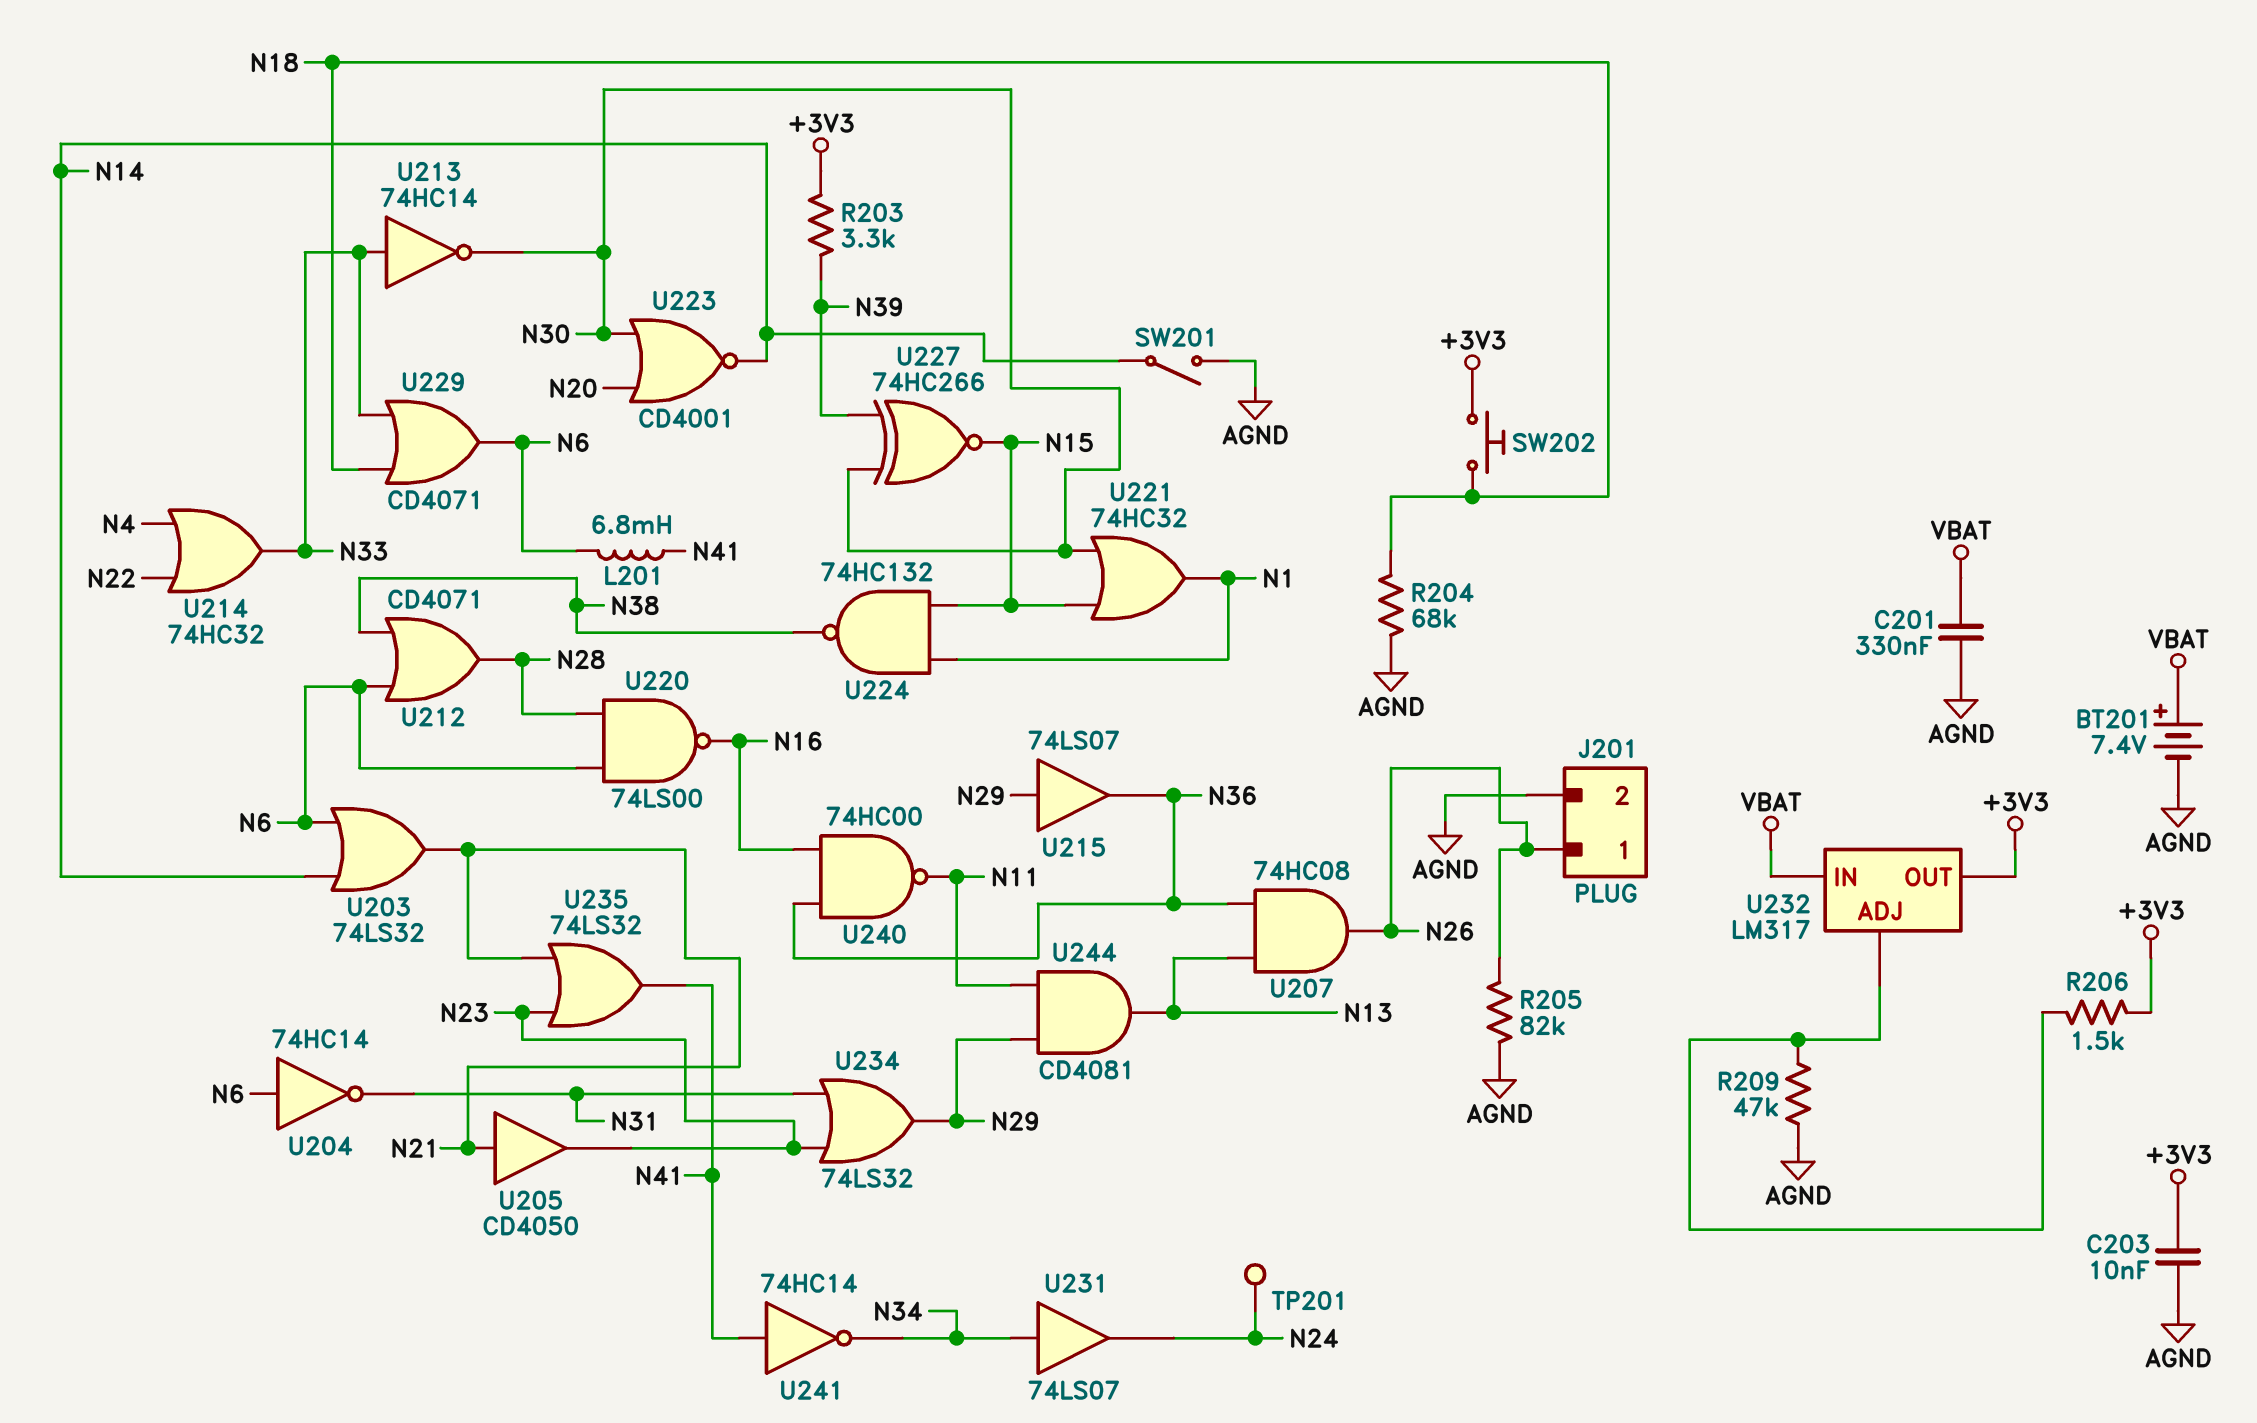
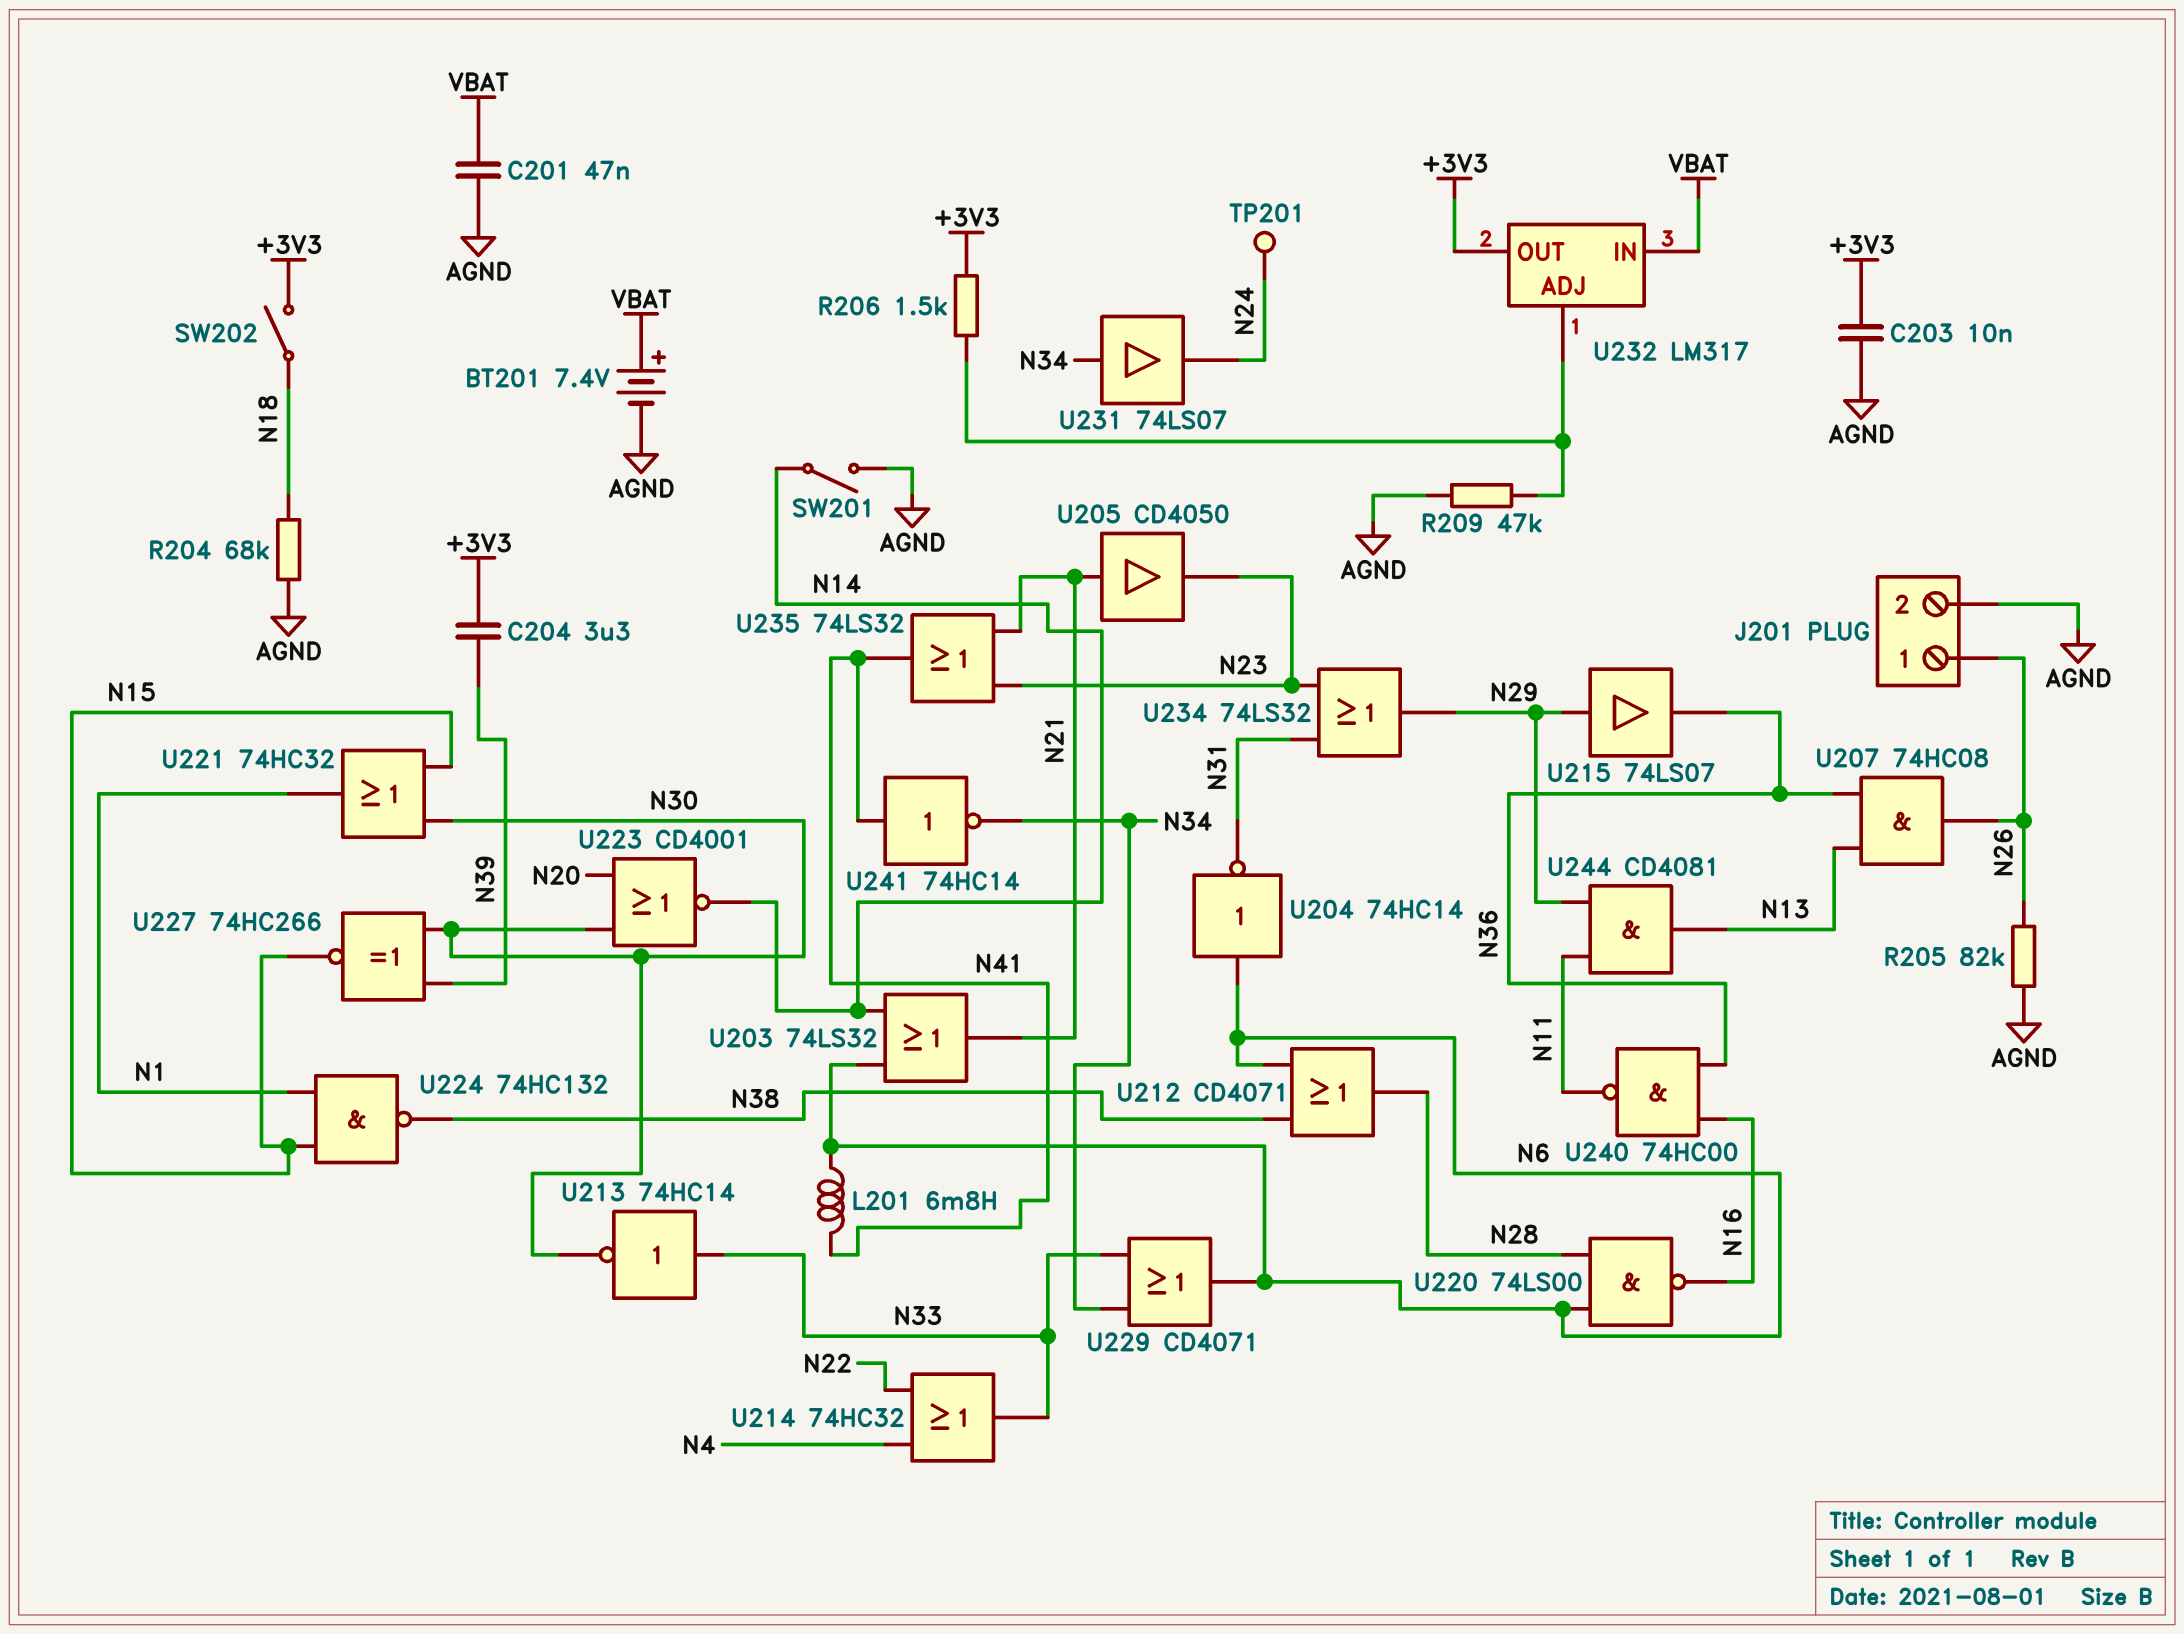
C201: 330nF (AGND, VBAT) -> 47nF (AGND, VBAT)
C204: none -> 3.3uF (+3V3, N39)
R203: 3.3k (+3V3, N39) -> none
SW202: button (+3V3, N18) -> switch (+3V3, N18)
U229: OR CD4071 (in N18, in N33, out N6) -> OR CD4071 (in N33, in N34, out N6)

